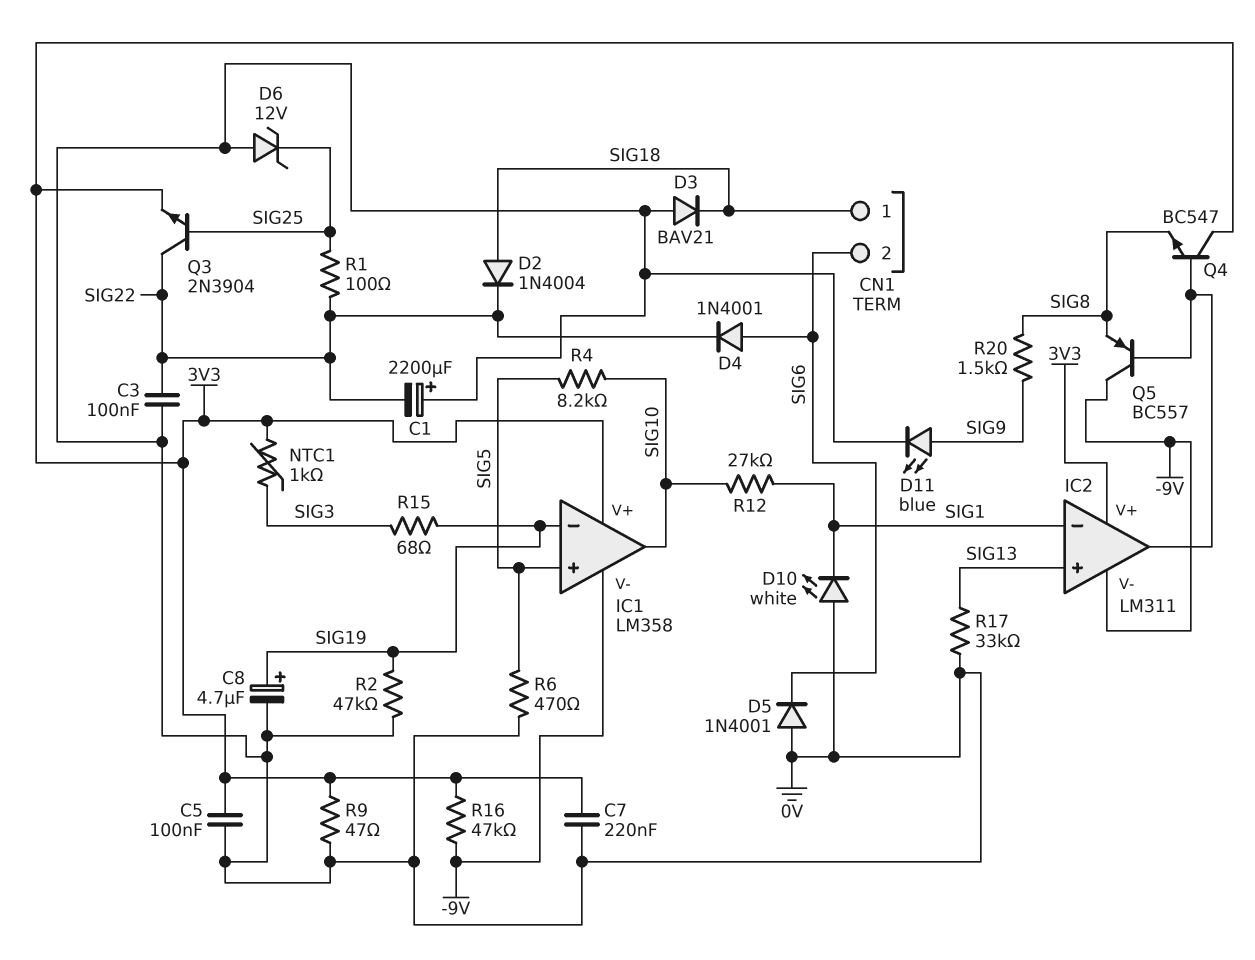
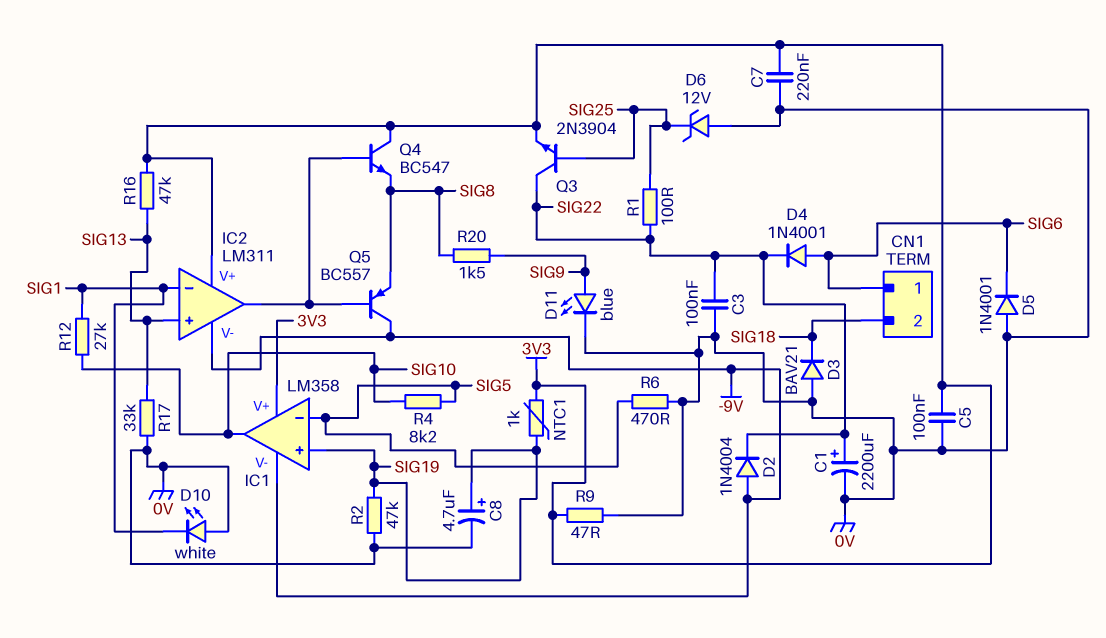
C1: 2200uF (plus 0V, minus SIG22) -> 2200uF (plus SIG22, minus 0V)
CN1 pin 1: SIG18 -> SIG6
CN1 pin 2: SIG6 -> SIG18
D2: diode 1N4004 (A SIG18, K SIG22) -> diode 1N4004 (A -9V, K SIG22)
IC1 pin in+: SIG5 -> SIG19
IC1 pin in-: SIG19 -> SIG5
NTC1: 1k (3V3, SIG3) -> 1k (3V3, SIG19)
R15: 68 (SIG3, SIG19) -> none
R16: 47k (-9V, 3V3) -> 47k (3V3, SIG13)

